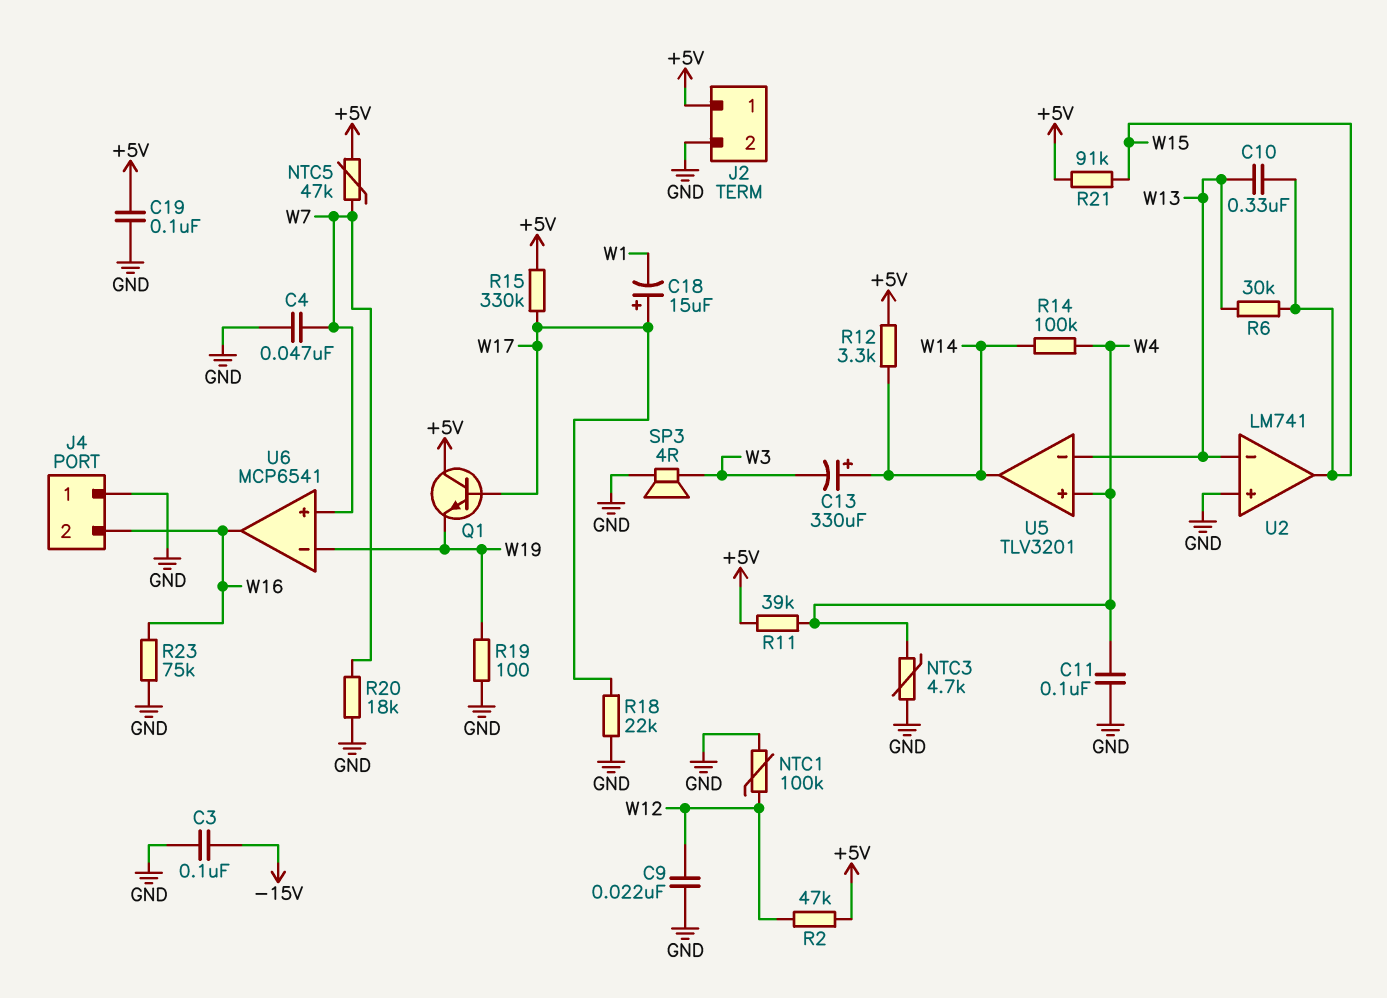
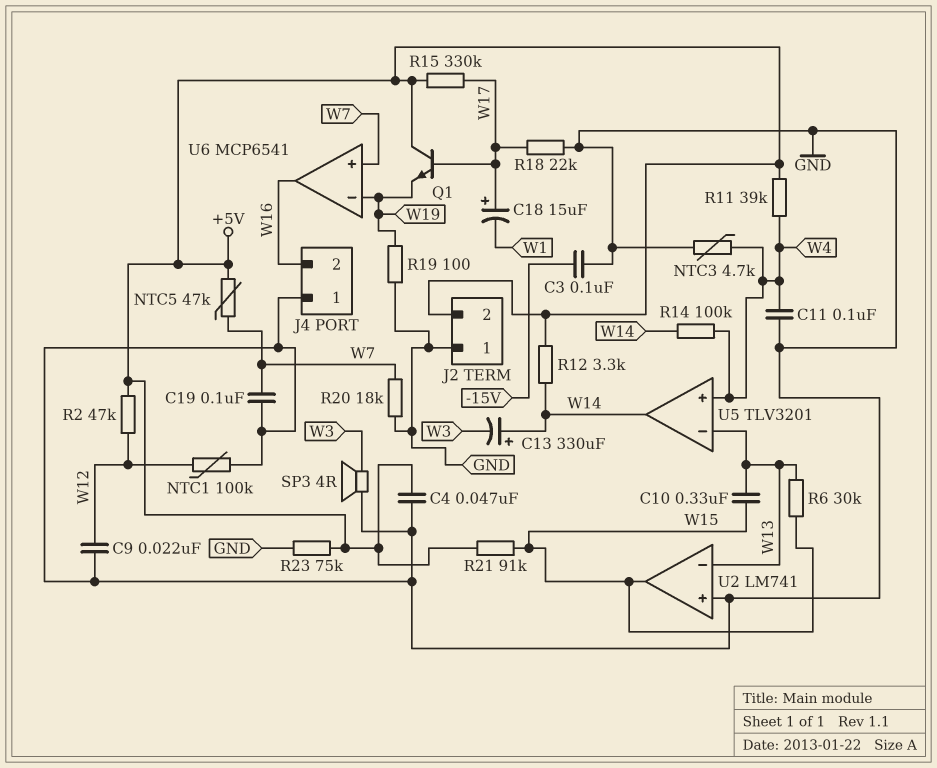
C4: 47nF (GND, W7) -> 47nF (+5V, GND)
C19: 100nF (+5V, GND) -> 100nF (GND, W7)
J2 pin 1: +5V -> GND
J2 pin 2: GND -> +5V
R23: 75k (GND, W16) -> 75k (+5V, GND)

